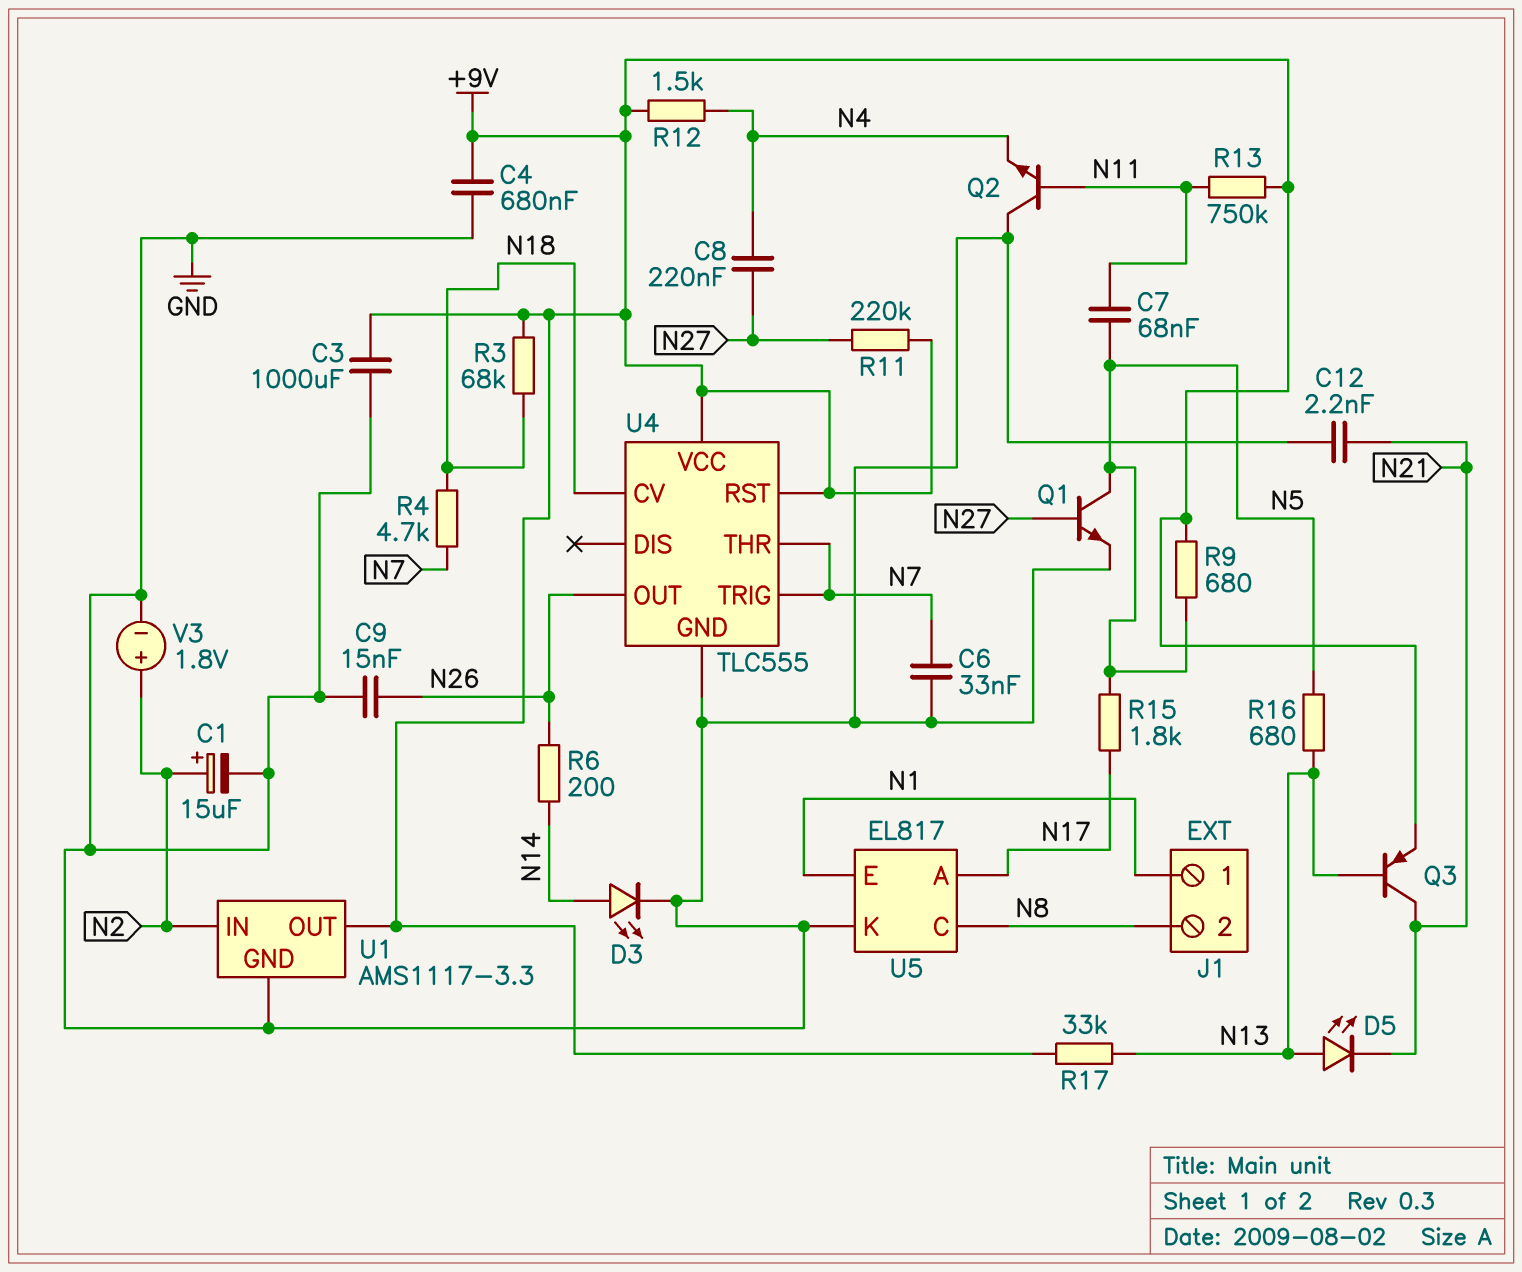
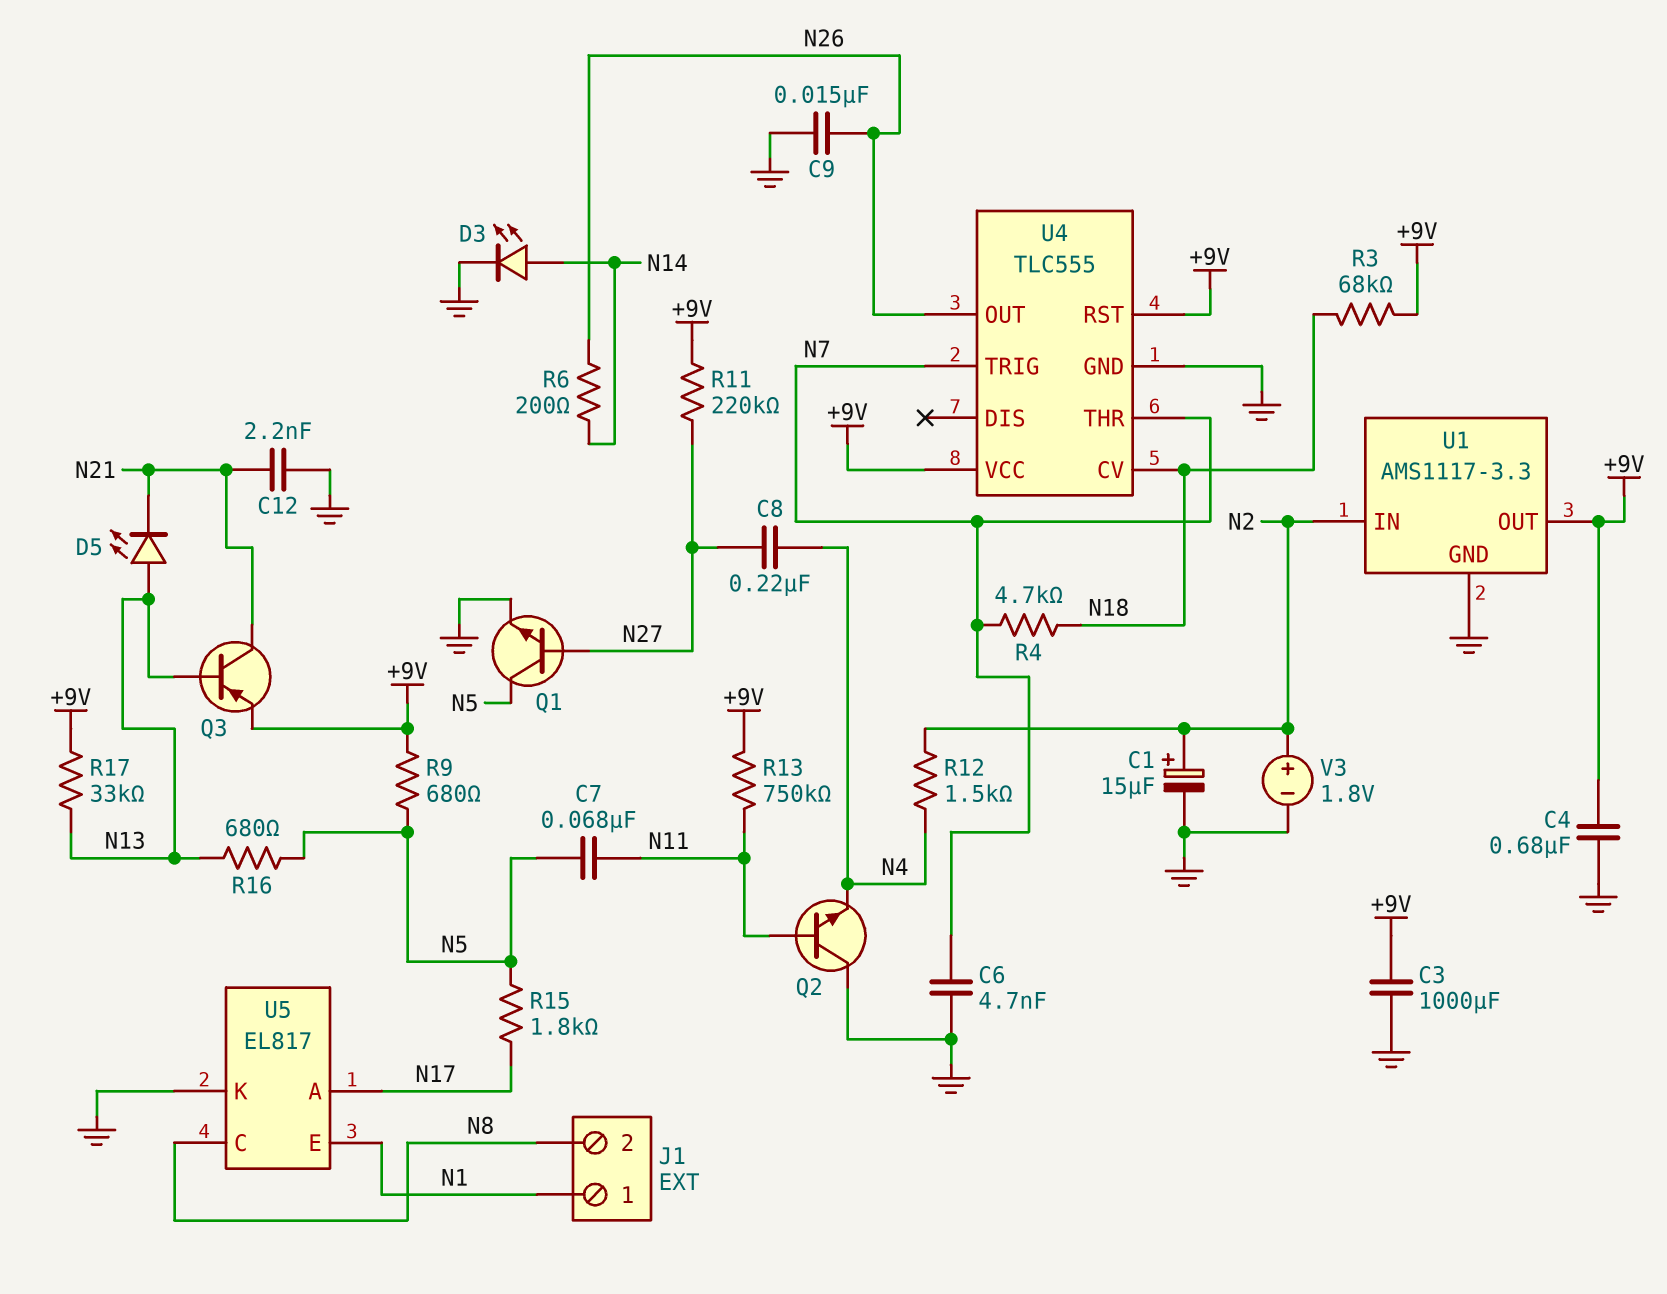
C6: 33nF (GND, N7) -> 4.7nF (GND, N7)
R12: 1.5k (+9V, N4) -> 1.5k (N2, N4)

